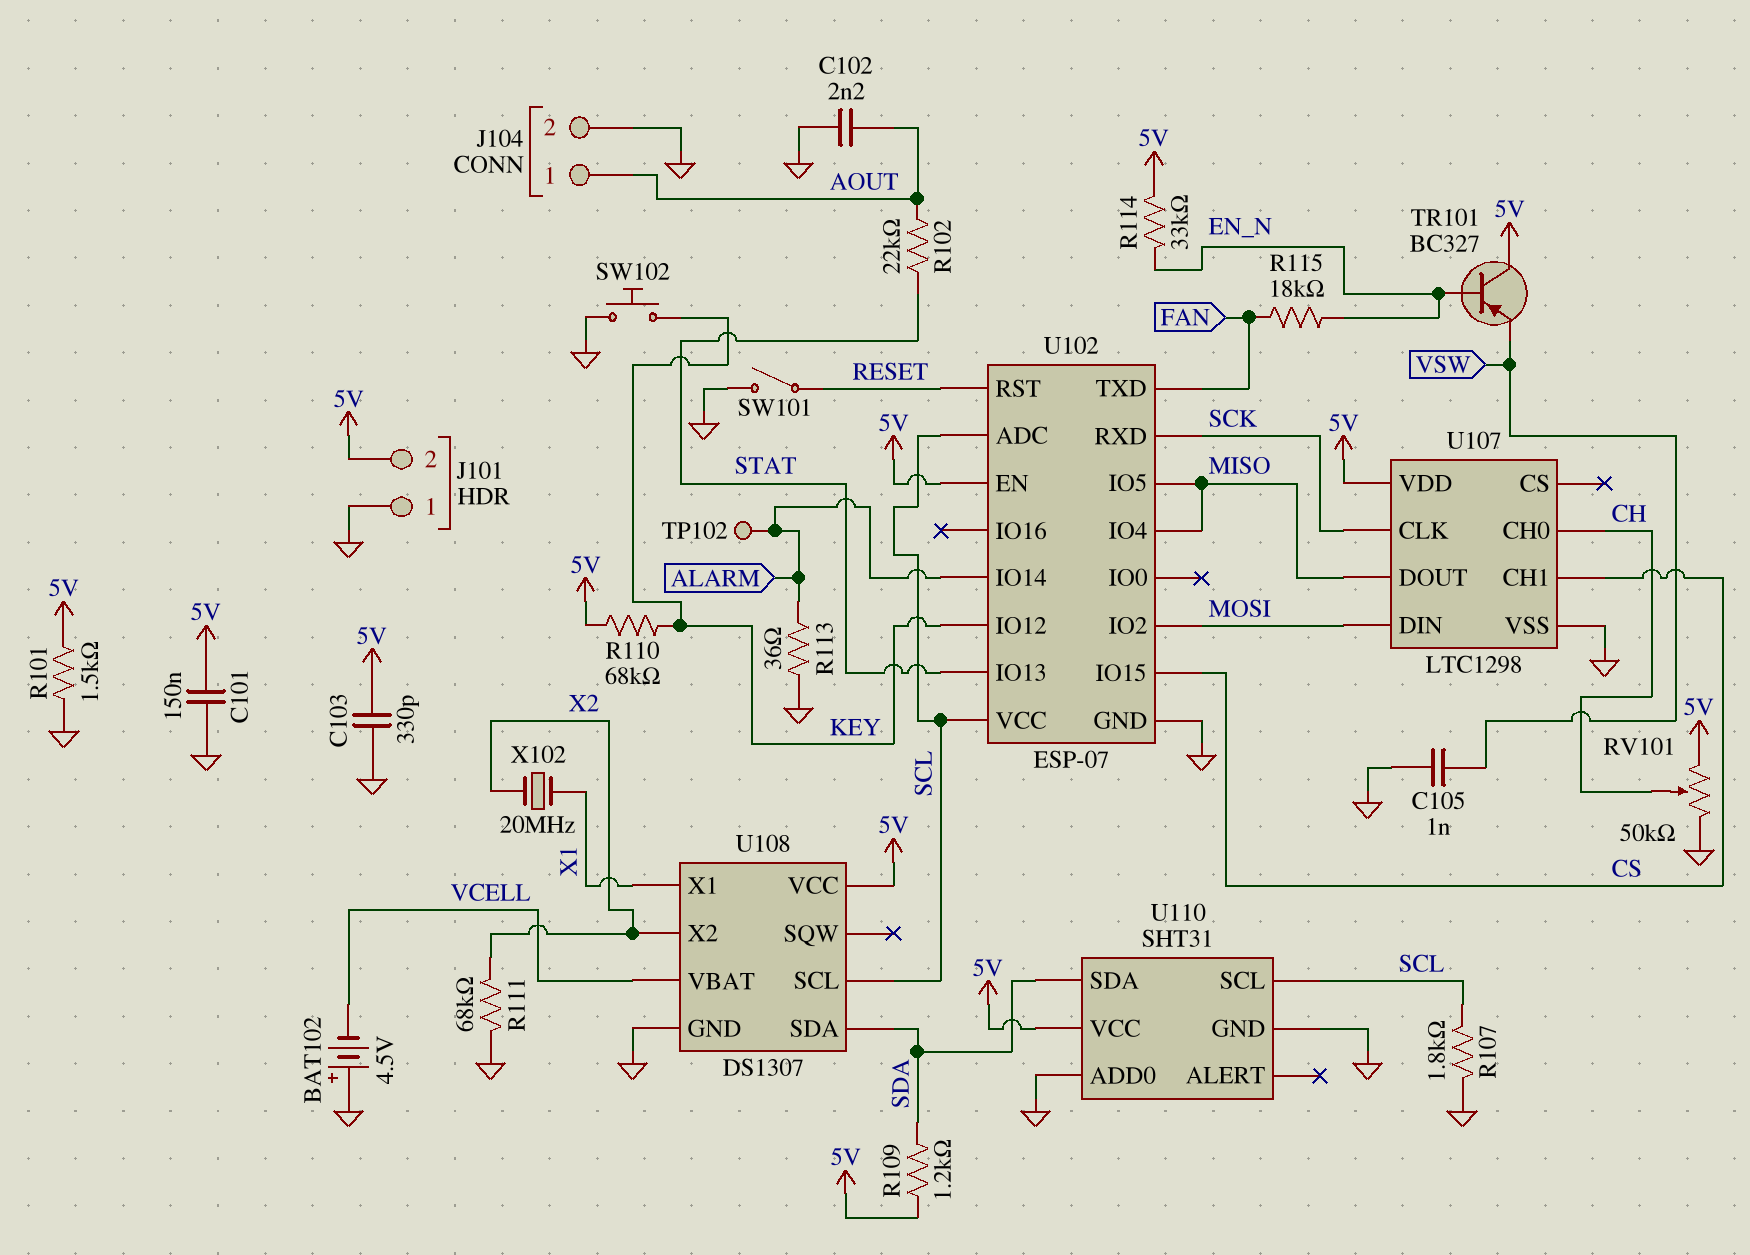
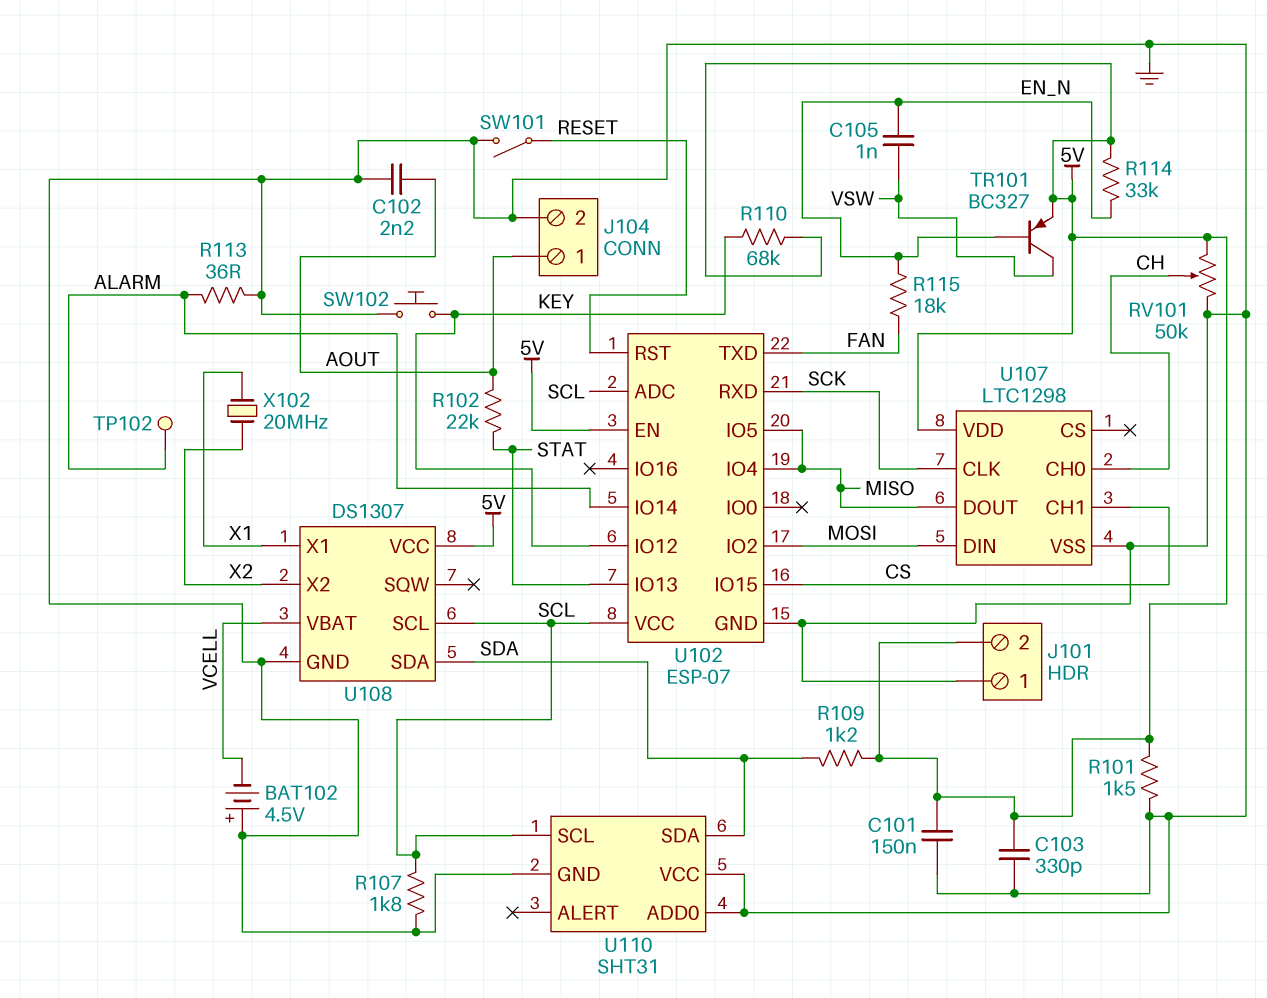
C105: 1nF (GND, VSW) -> 1nF (EN_N, VSW)
R111: 68k (GND, X2) -> none
TR101: PNP BC327 (B EN_N, C 5V, E VSW) -> PNP BC327 (B EN_N, C VSW, E 5V)
U110 pin VCC: 5V -> GND

